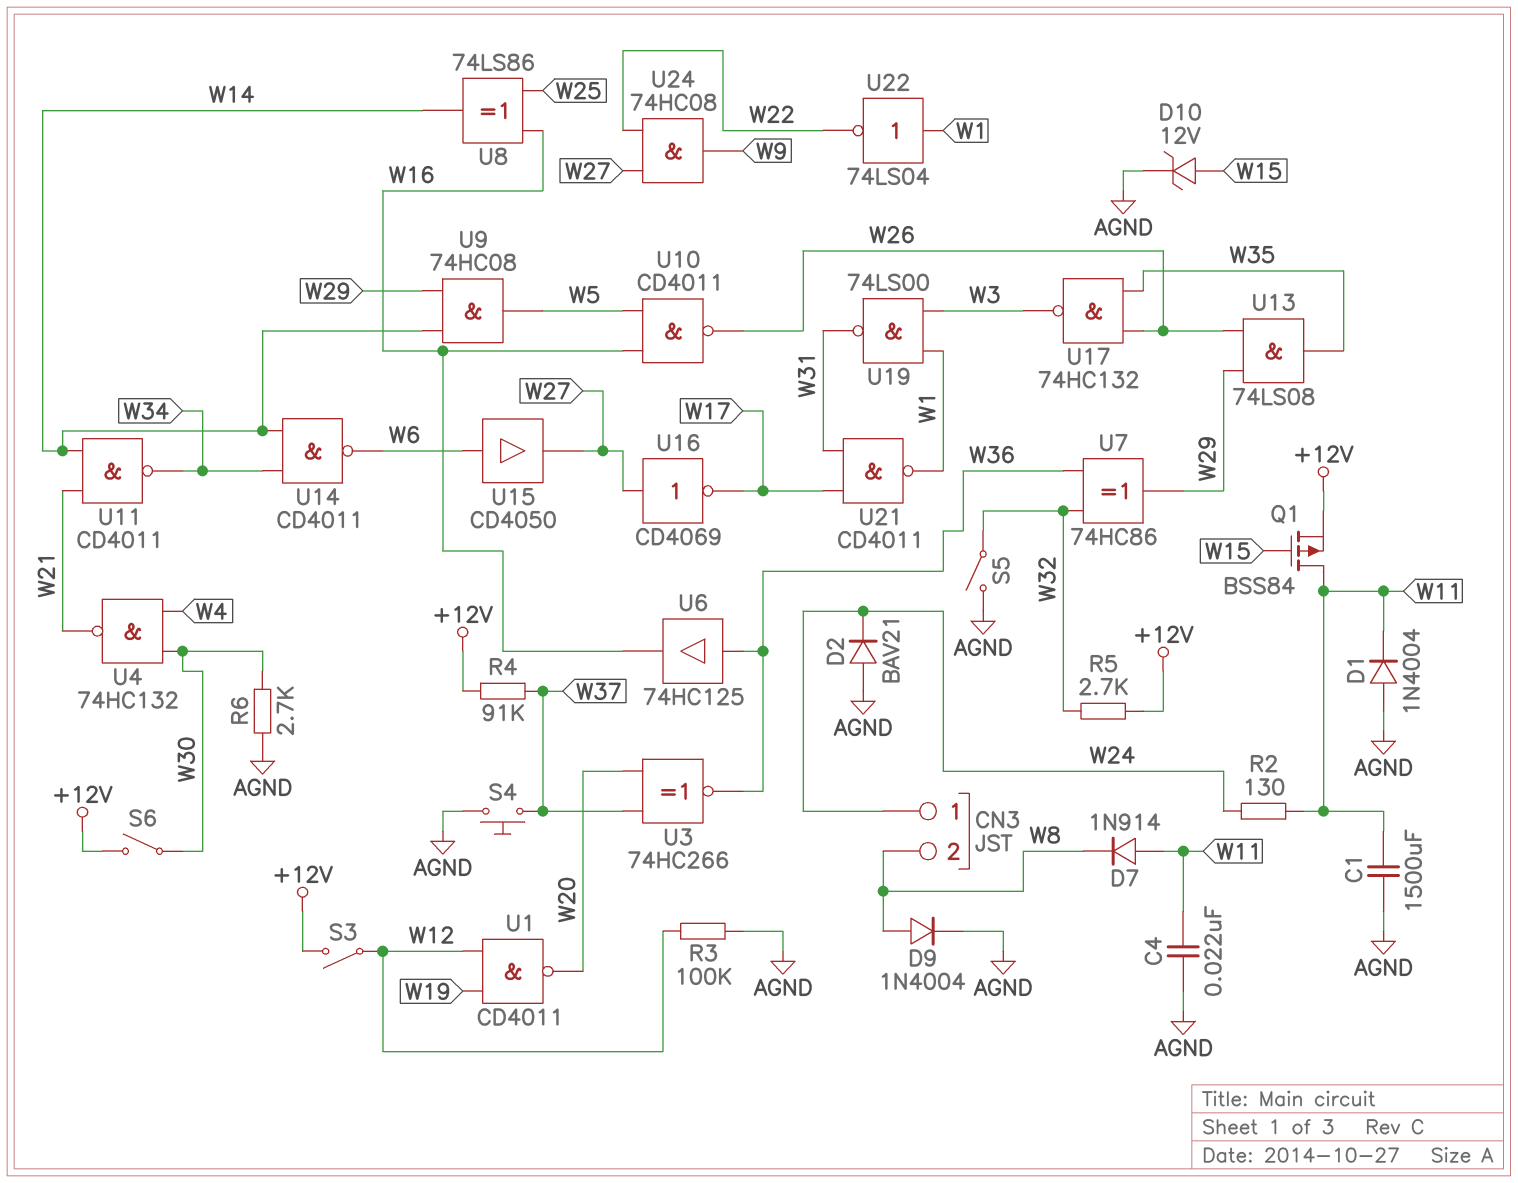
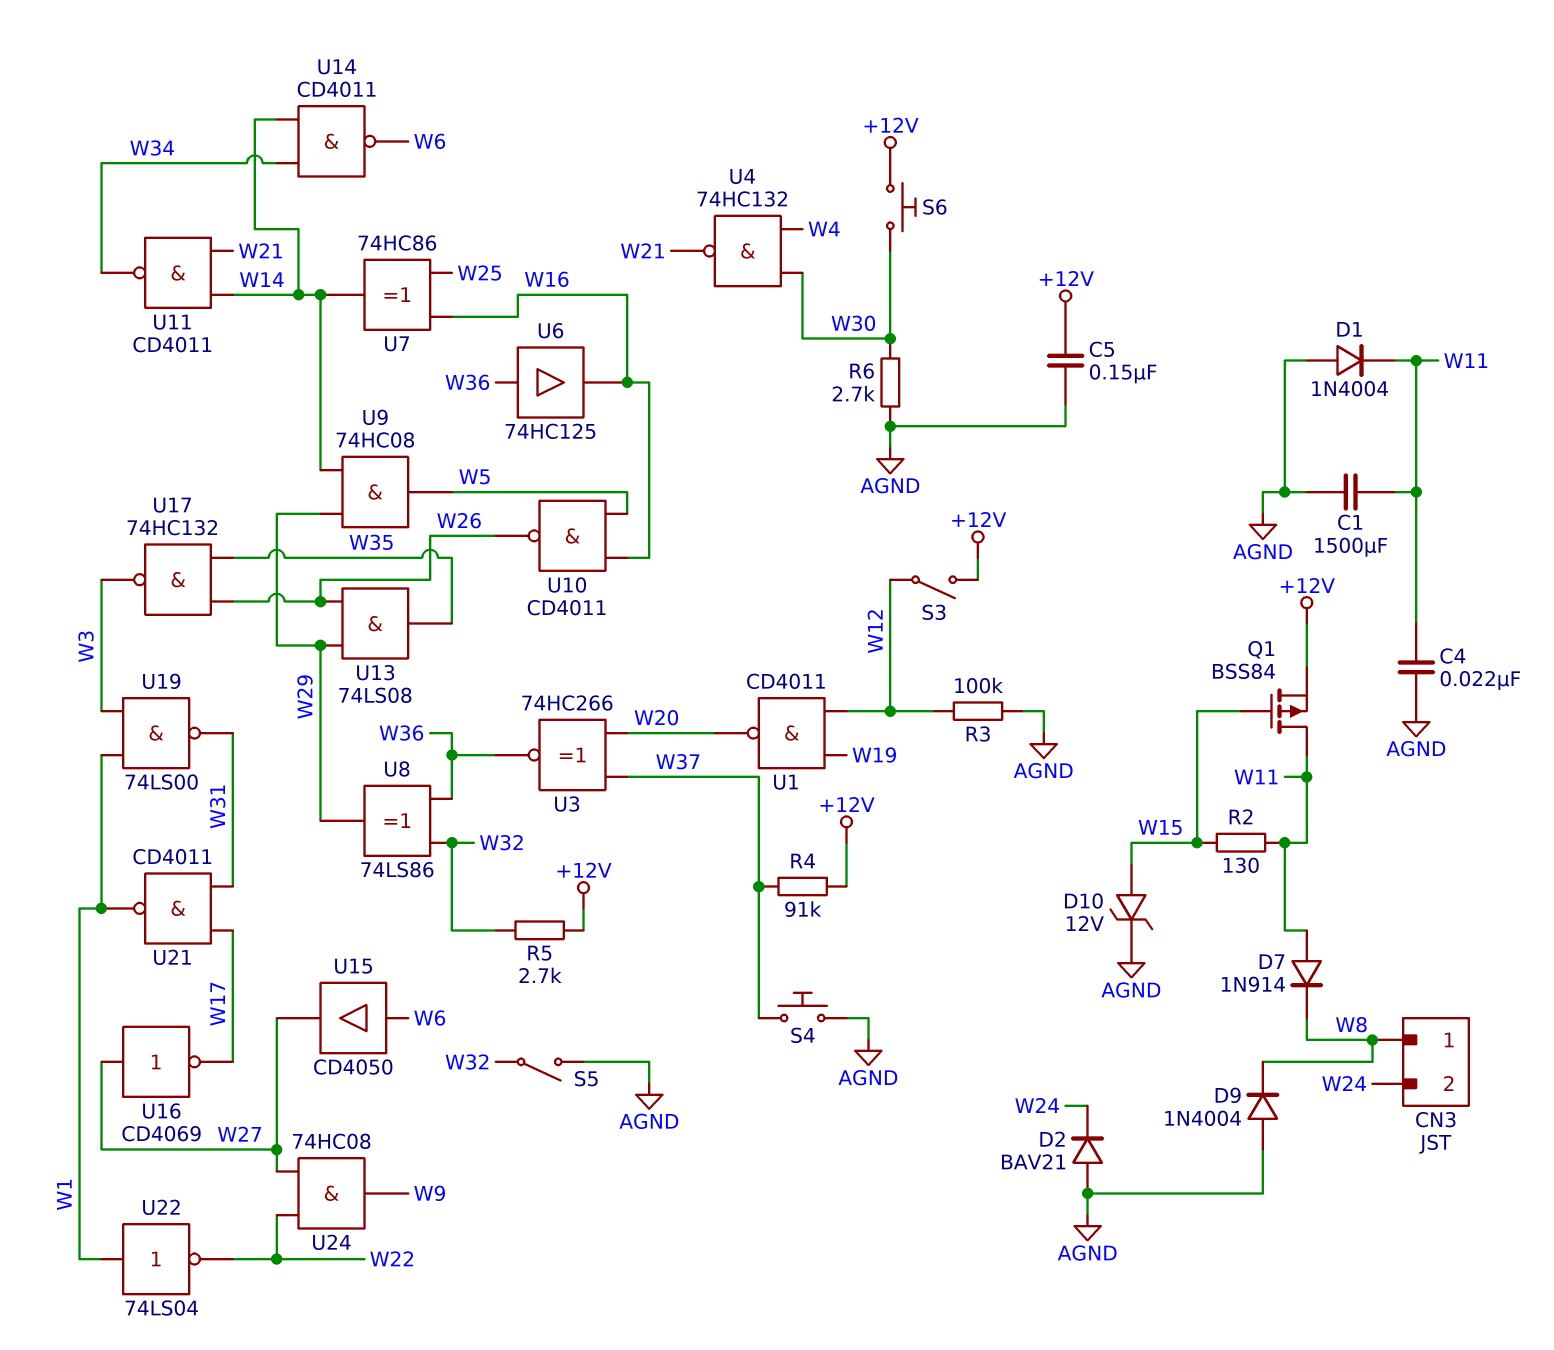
C5: none -> 150nF (+12V, AGND)
CN3 pin 1: W24 -> W8
CN3 pin 2: W8 -> W24
D9: diode 1N4004 (A W8, K AGND) -> diode 1N4004 (A AGND, K W8)
R2: 130 (W11, W24) -> 130 (W11, W15)
S6: switch (+12V, W30) -> button (+12V, W30)
U7: XOR 74HC86 (in W32, in W36, out W29) -> XOR 74HC86 (in W16, in W25, out W14)
U8: XOR 74LS86 (in W16, in W25, out W14) -> XOR 74LS86 (in W32, in W36, out W29)

